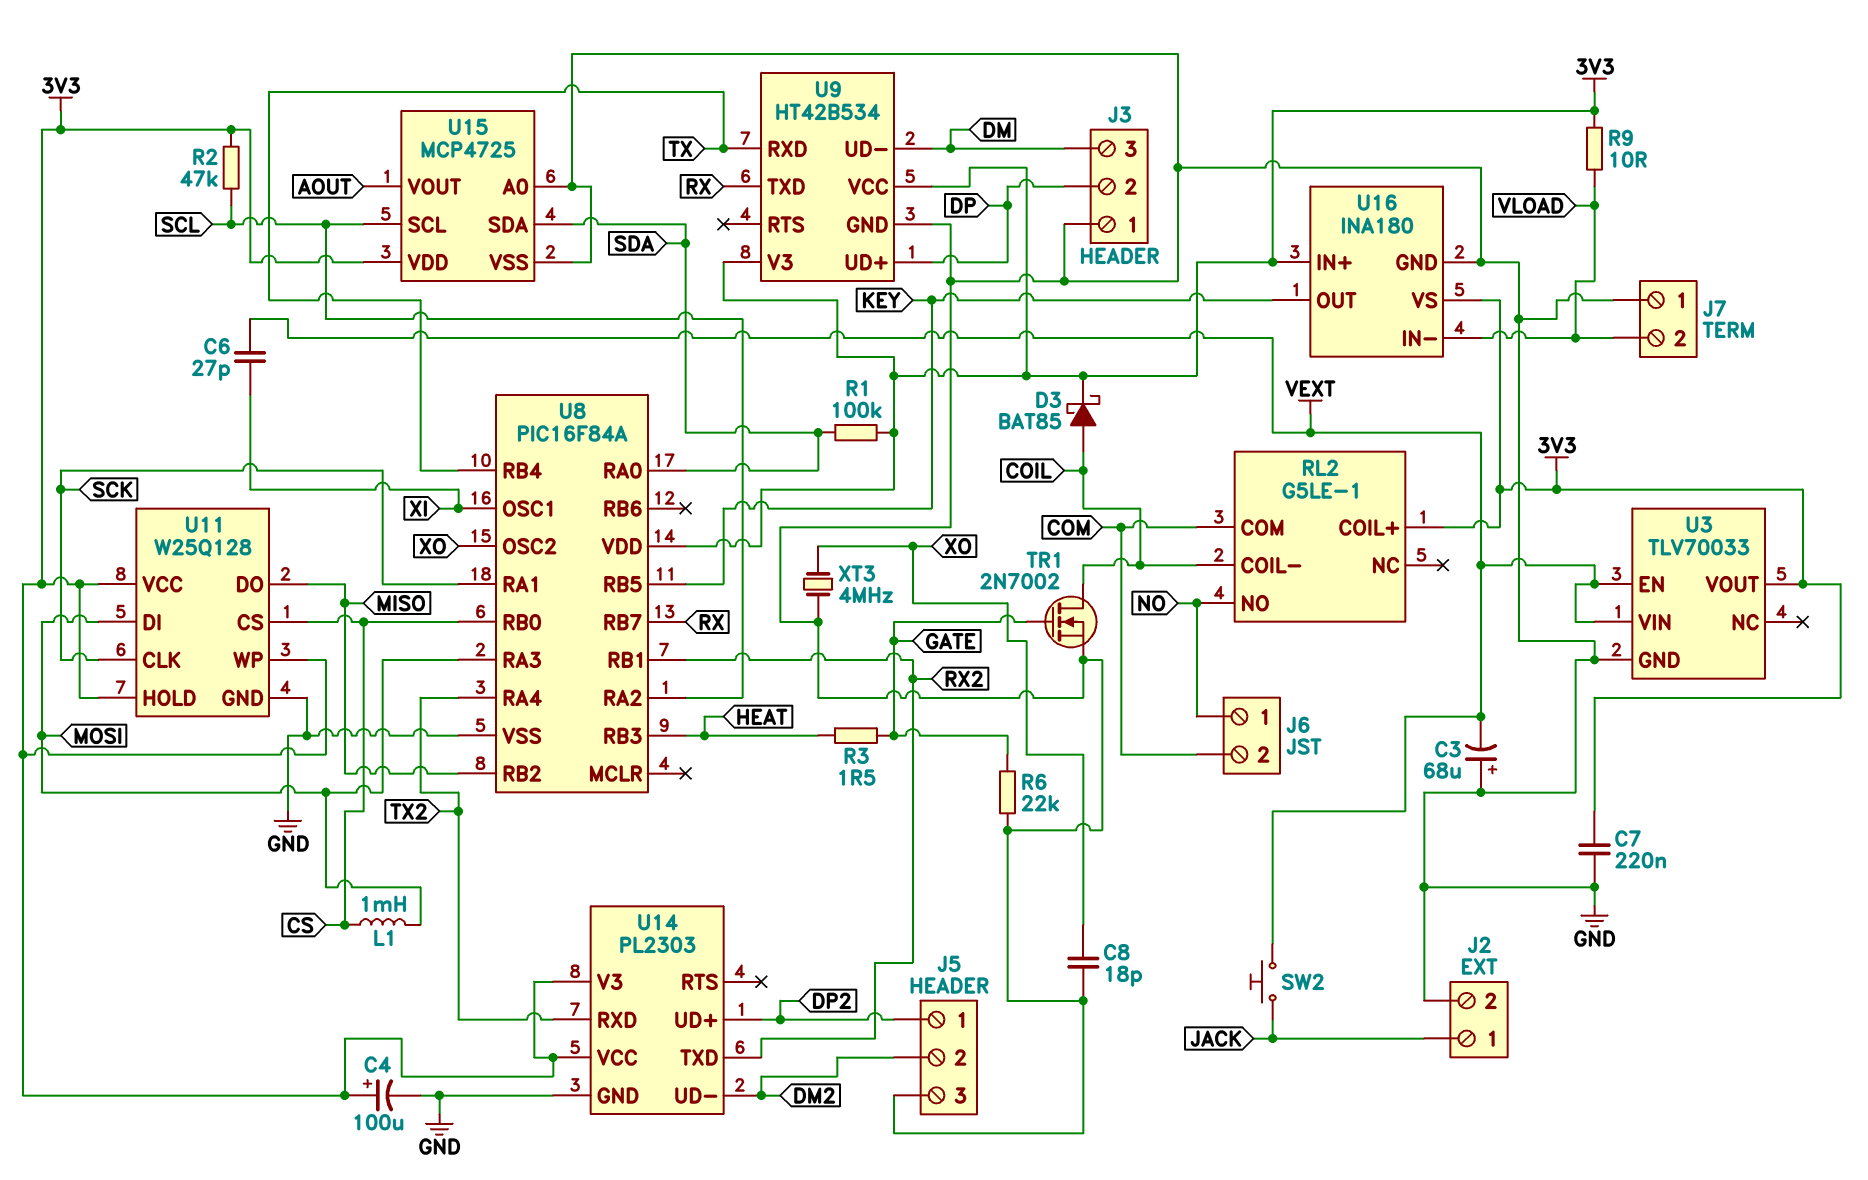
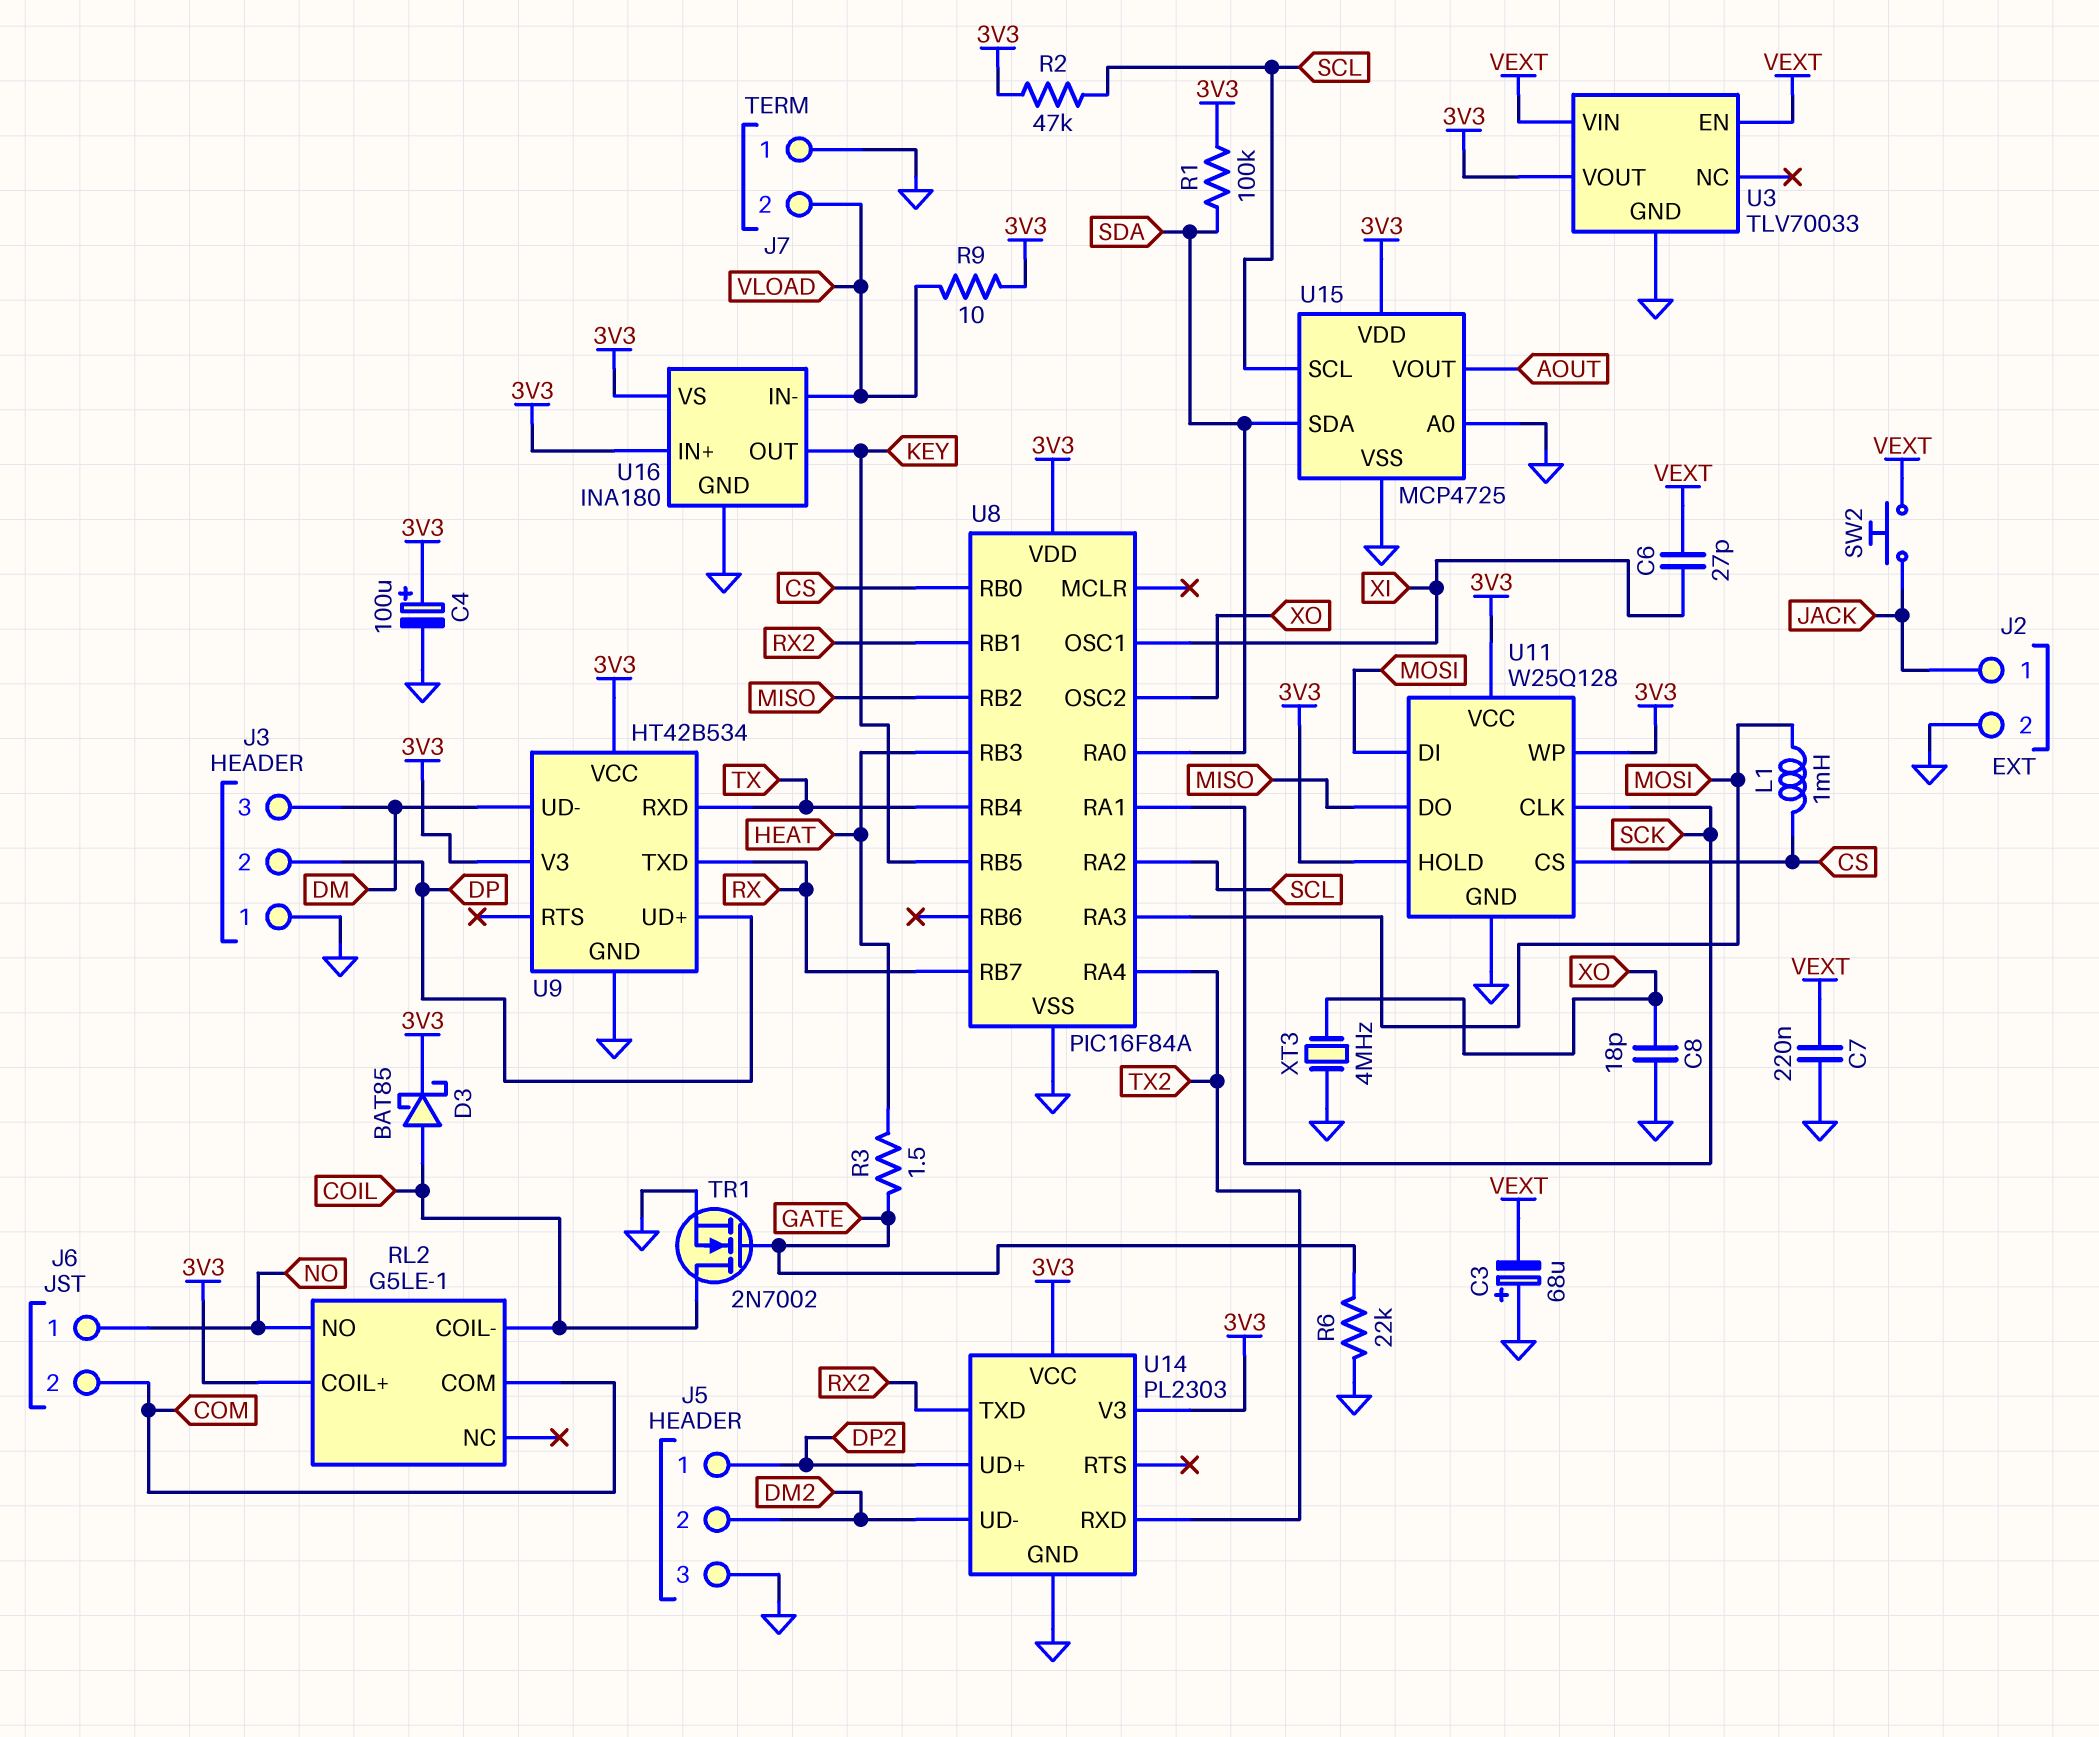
C7: 220nF (3V3, GND) -> 220nF (GND, VEXT)

